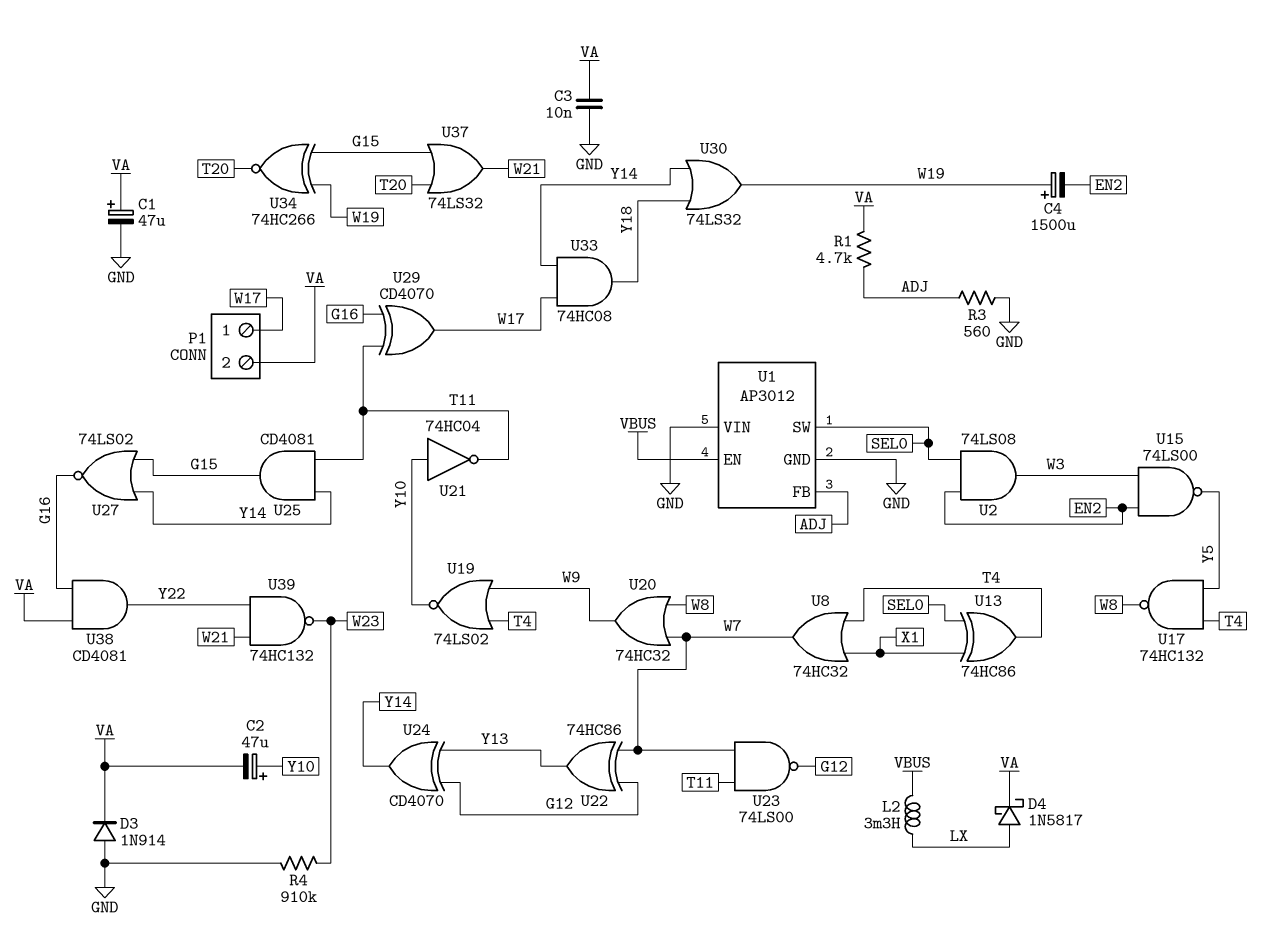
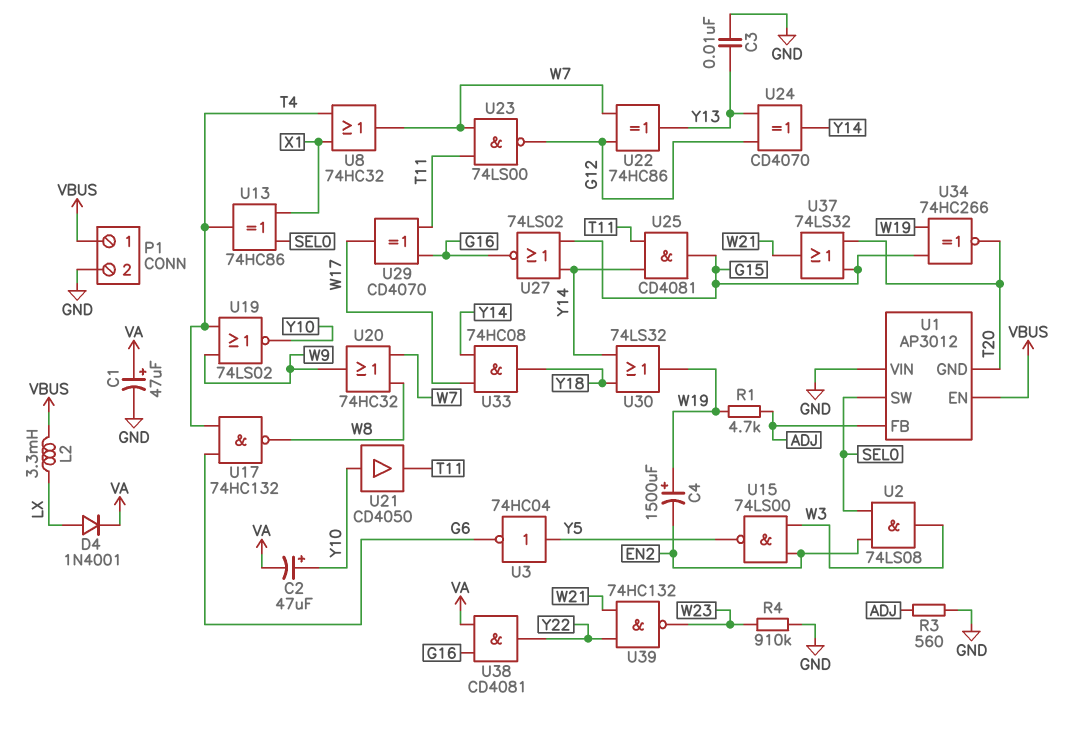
C3: 10nF (GND, VA) -> 10nF (GND, Y13)
D3: diode 1N914 (A GND, K VA) -> none
D4: schottky 1N5817 (A LX, K VA) -> diode 1N4001 (A LX, K VA)
P1 pin 1: W17 -> VBUS
P1 pin 2: VA -> GND
R1: 4.7k (ADJ, VA) -> 4.7k (ADJ, W19)
U1 pin GND: GND -> T20
U3: none -> NOT 74HC04 (in Y5, out G6)
U17: NAND 74HC132 (in T4, in Y5, out W8) -> NAND 74HC132 (in G6, in T4, out W8)
U21: NOT 74HC04 (in Y10, out T11) -> buffer CD4050 (in Y10, out T11)

